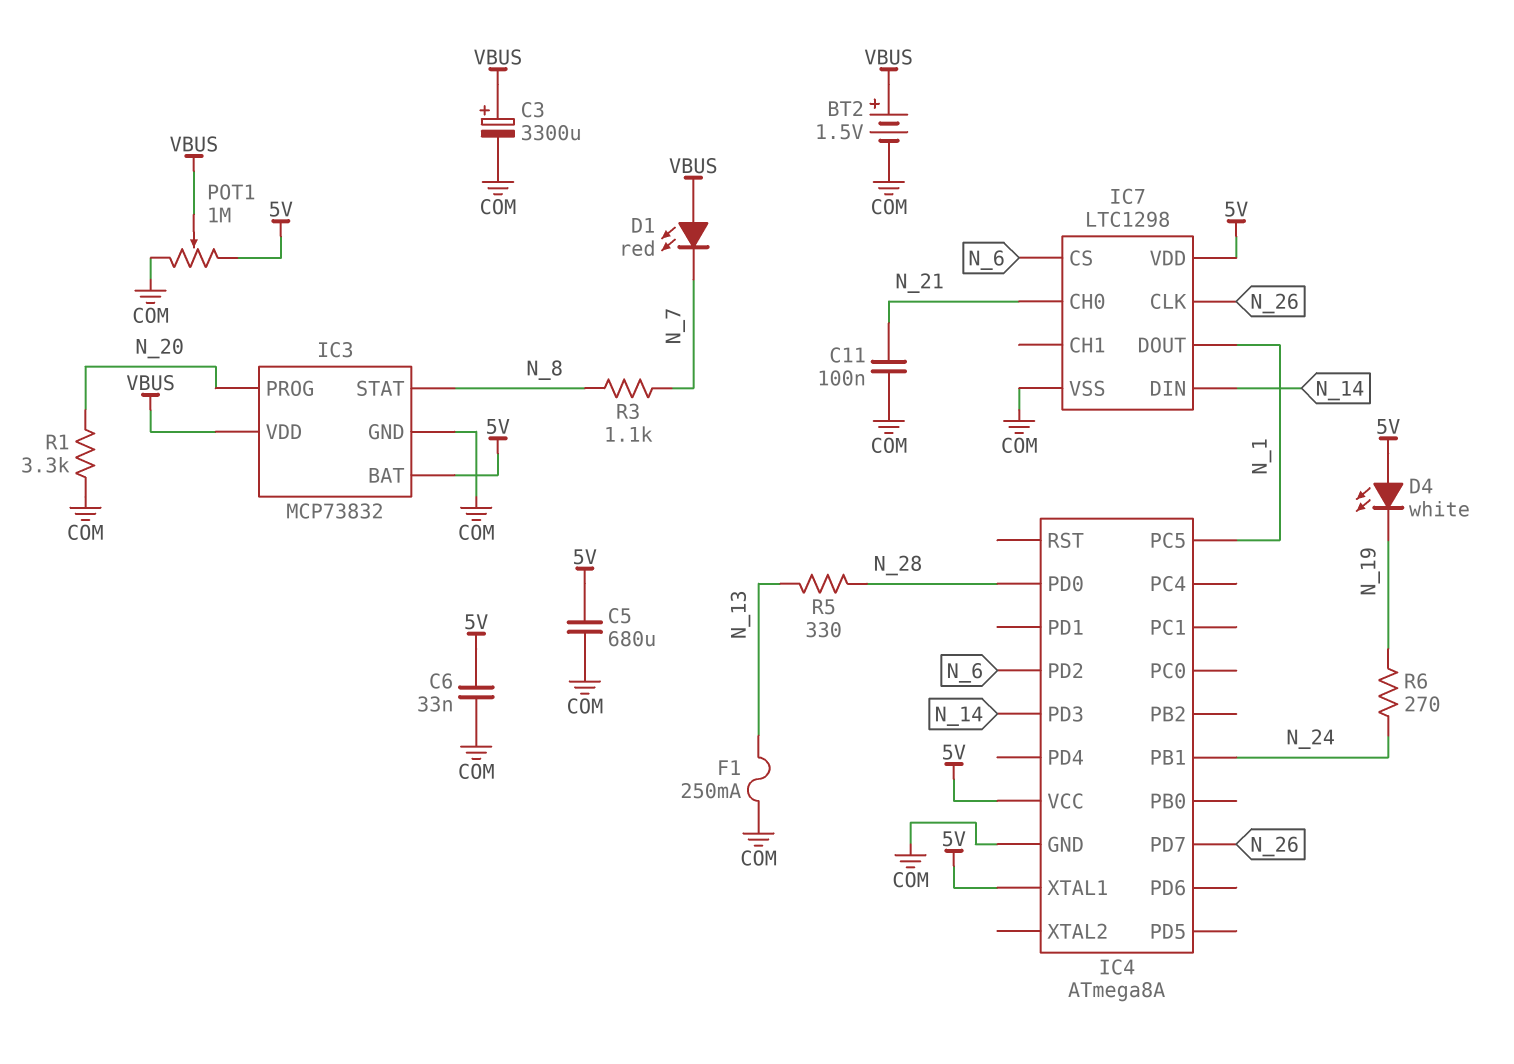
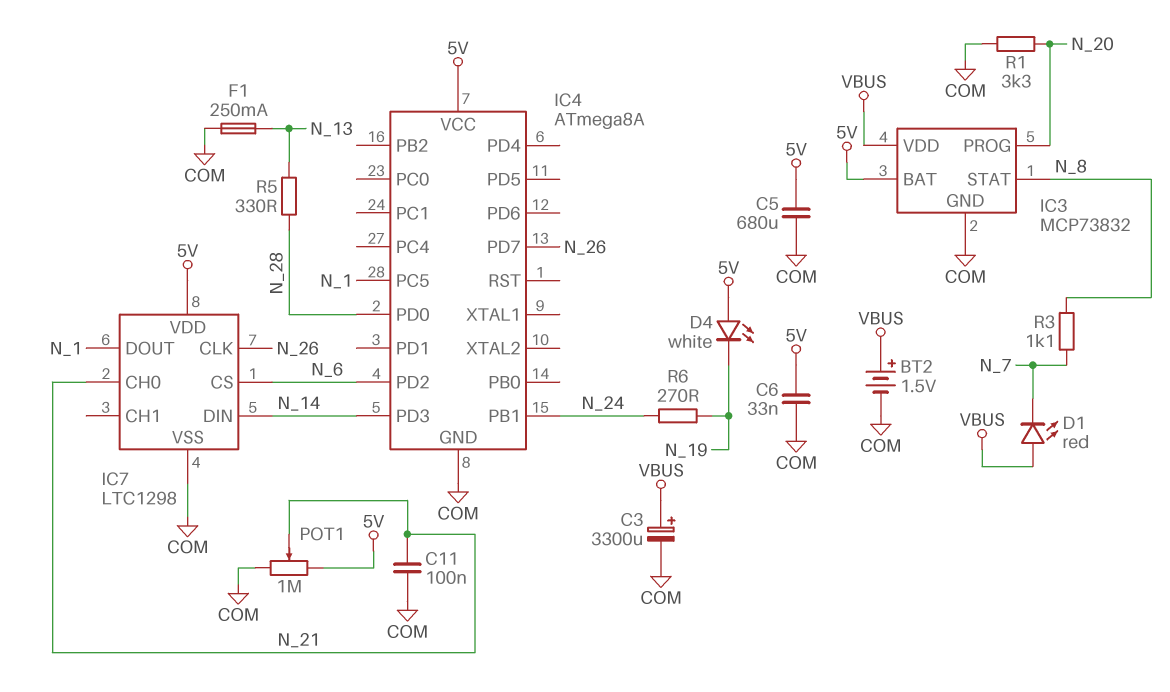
IC4 pin XTAL1: 5V -> none
POT1: 1M (5V, COM, wiper VBUS) -> 1M (5V, COM, wiper N_21)

